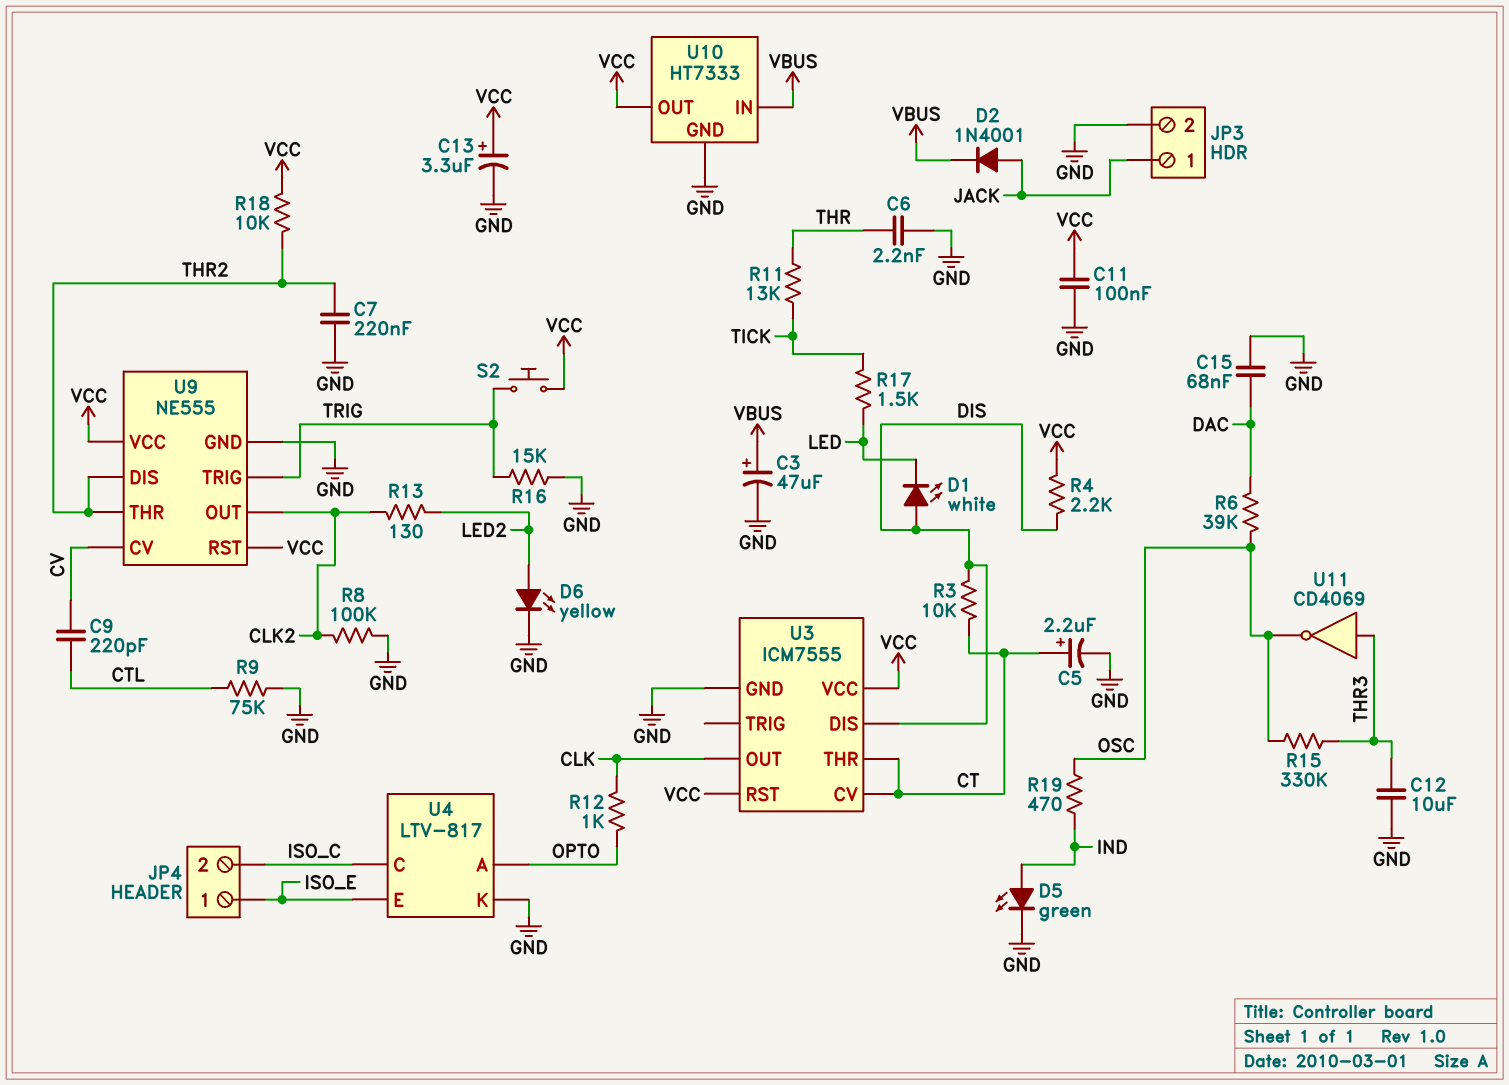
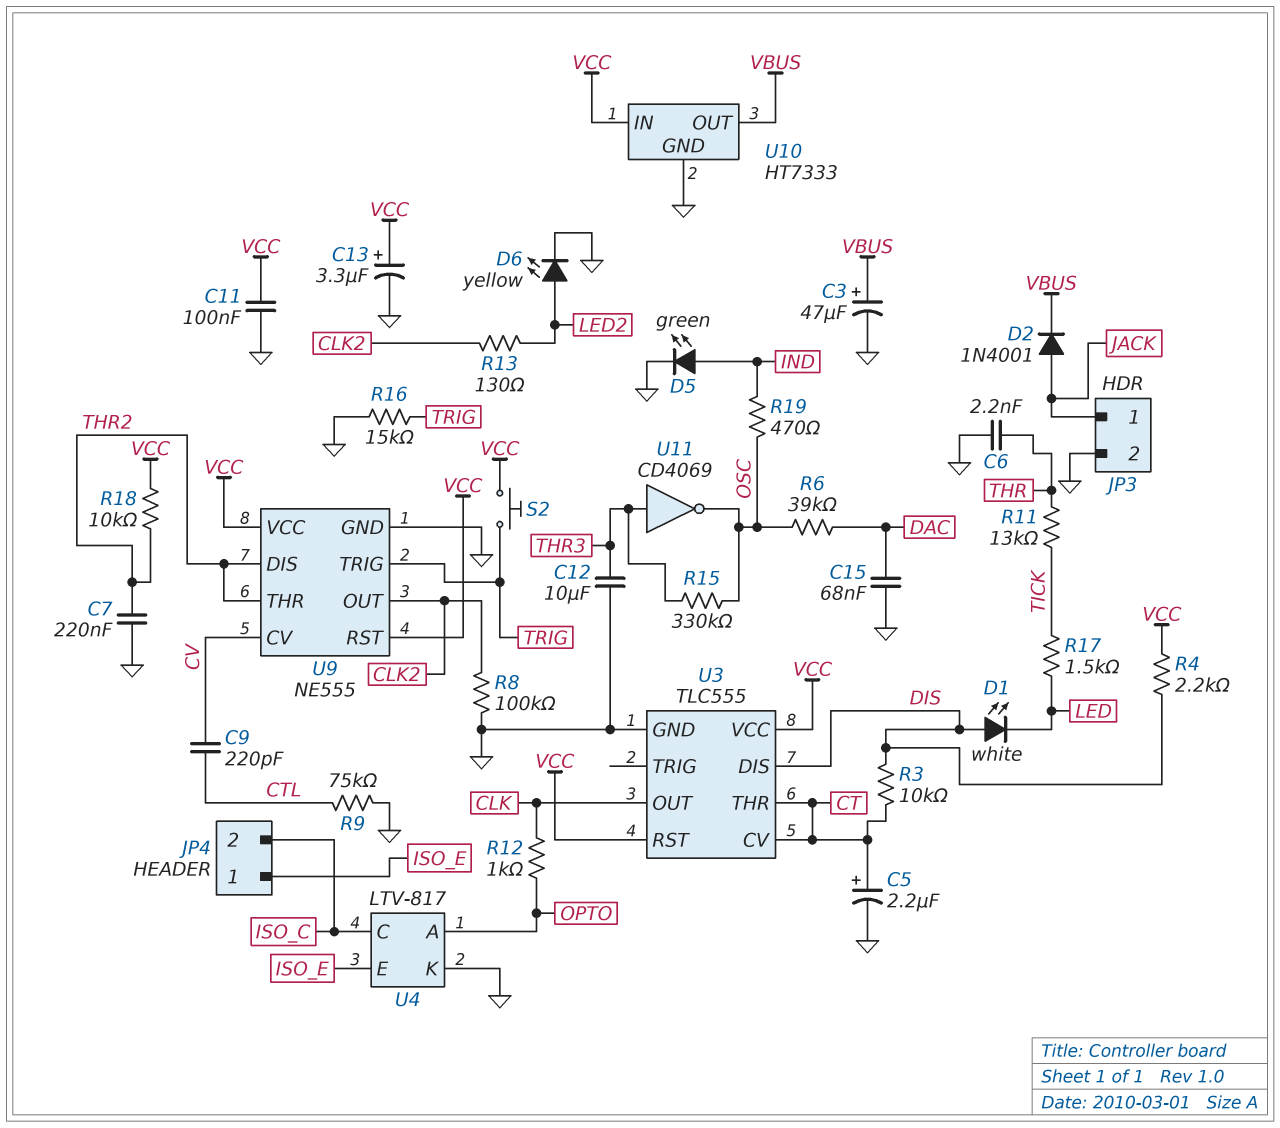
U3: ICM7555 -> TLC555
U10 pin IN: VBUS -> VCC
U10 pin OUT: VCC -> VBUS

